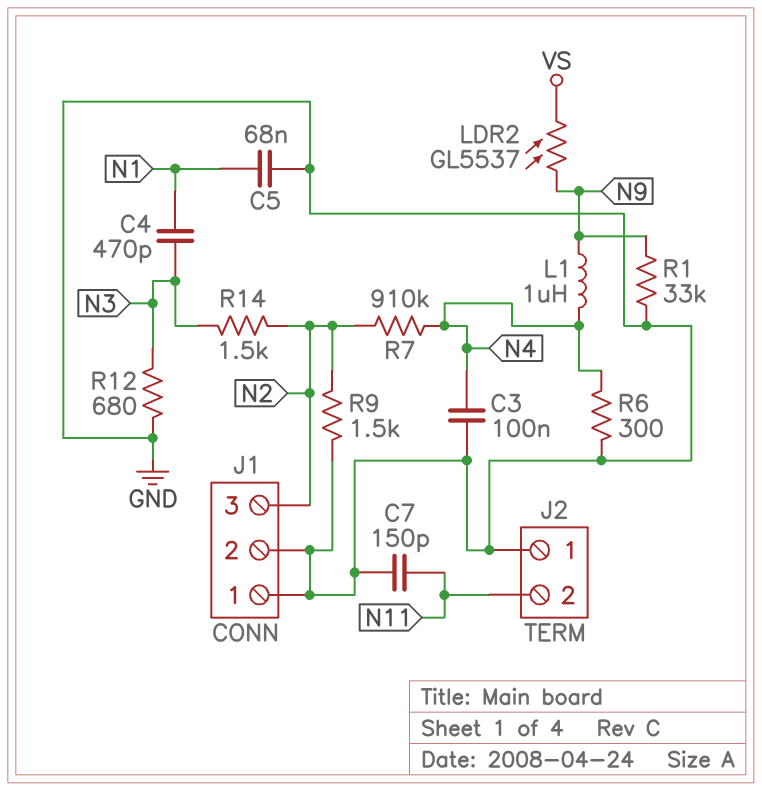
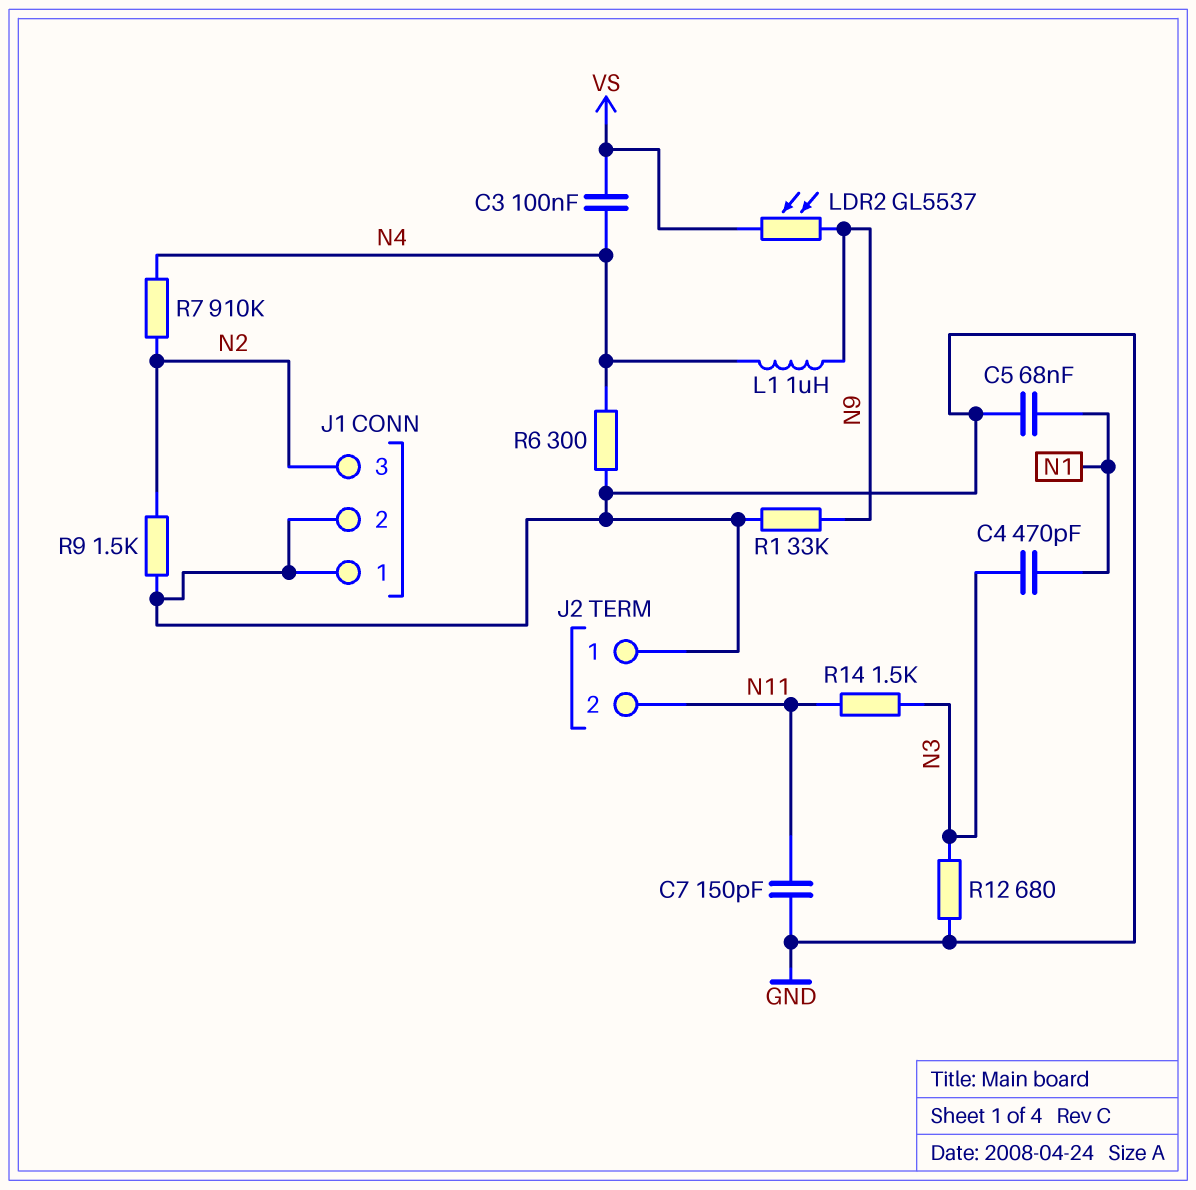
C3: 100nF (GND, N4) -> 100nF (N4, VS)
R14: 1.5k (N2, N3) -> 1.5k (N3, N11)

